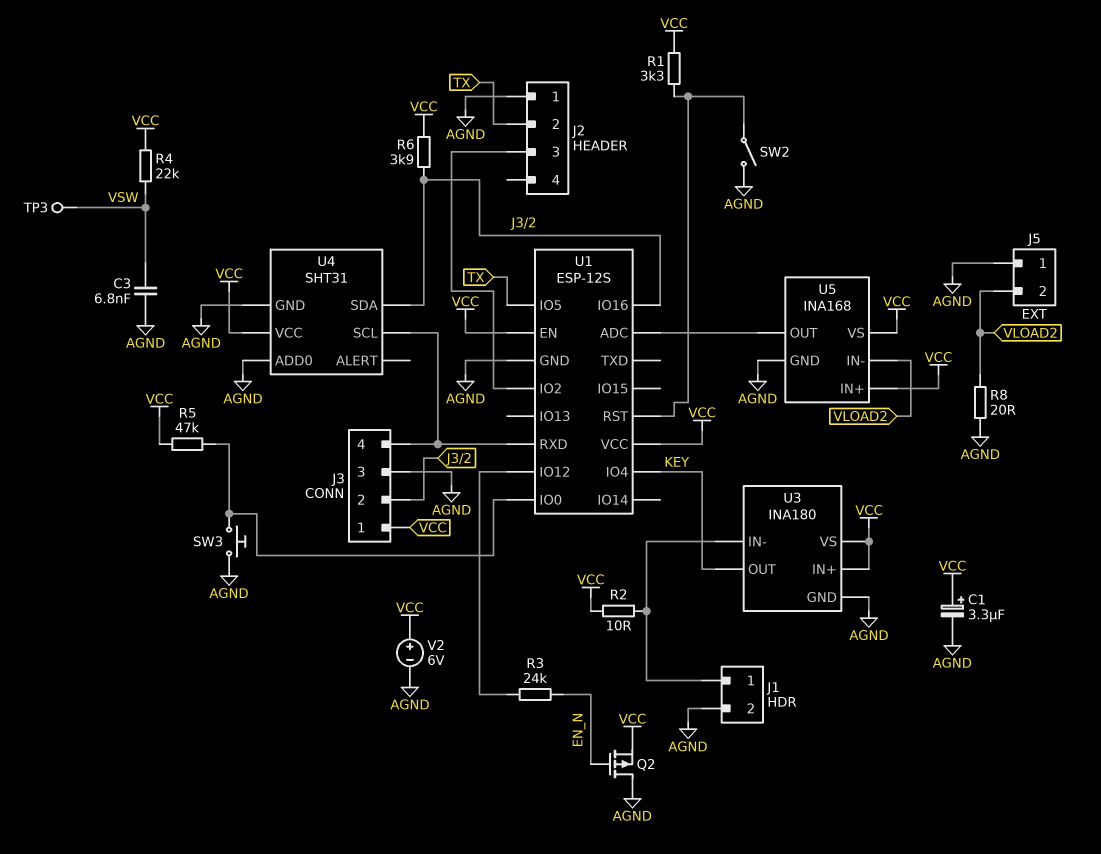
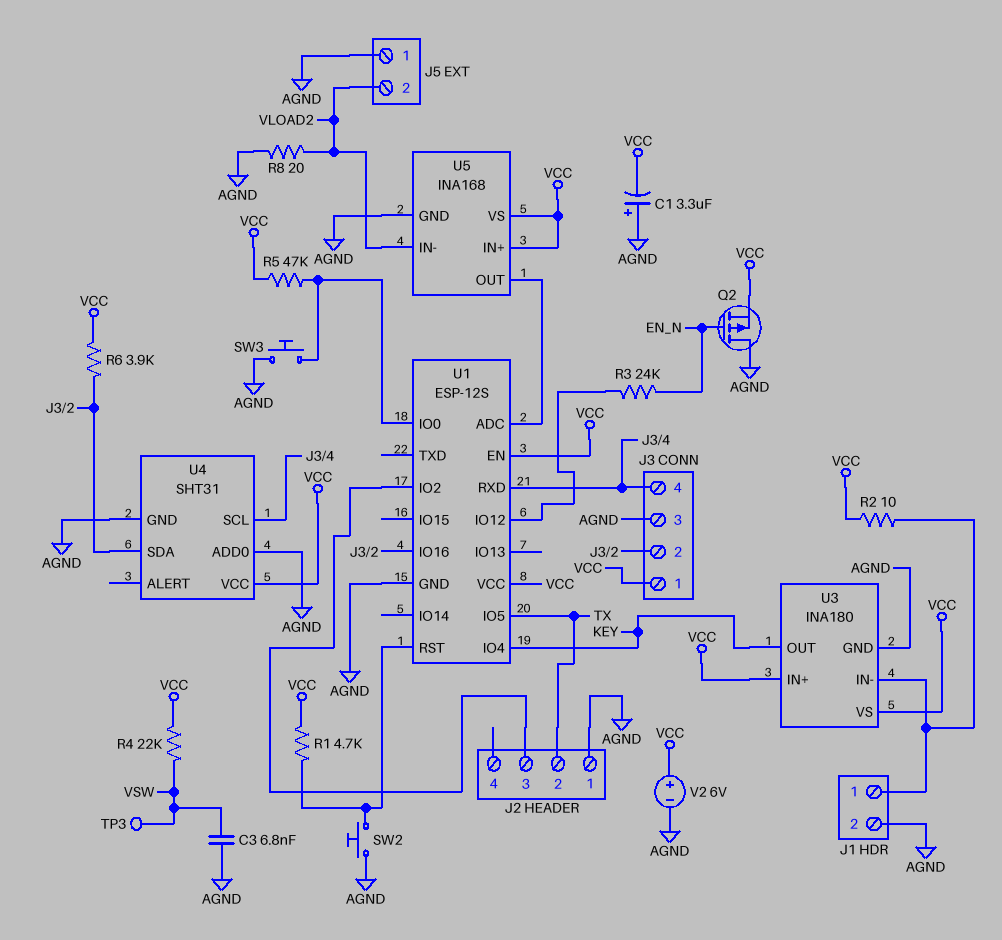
C1: 3.3uF (plus VCC, minus AGND) -> 3.3uF (plus AGND, minus VCC)
R1: 3.3k (U1/RST, VCC) -> 4.7k (U1/RST, VCC)
SW2: switch (AGND, U1/RST) -> button (AGND, U1/RST)

